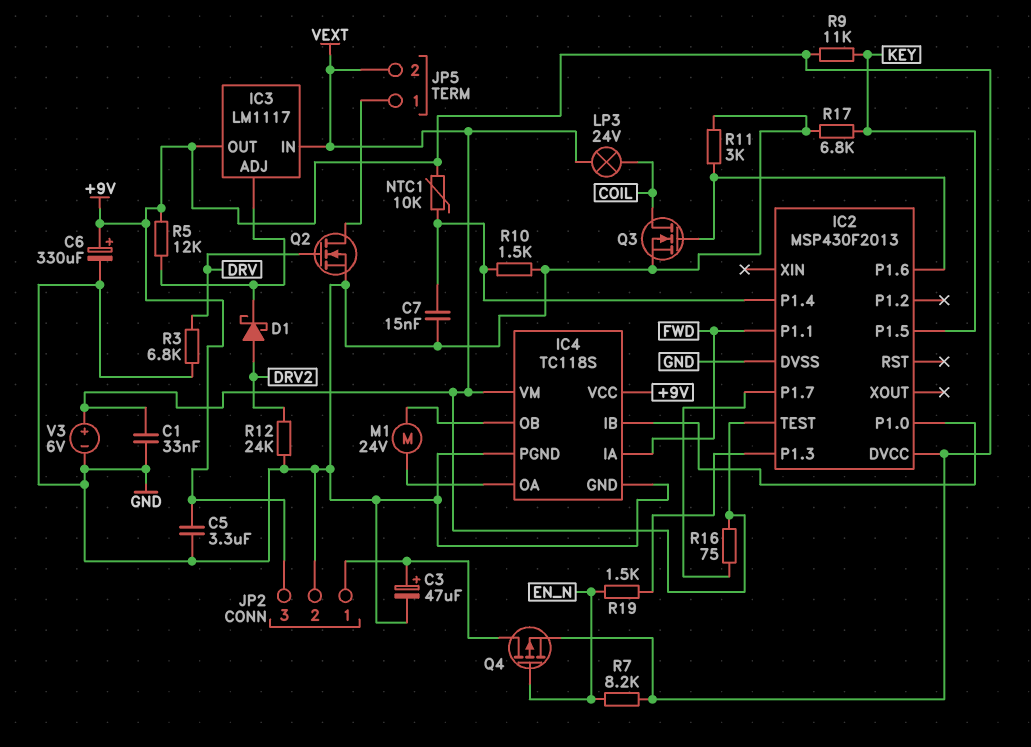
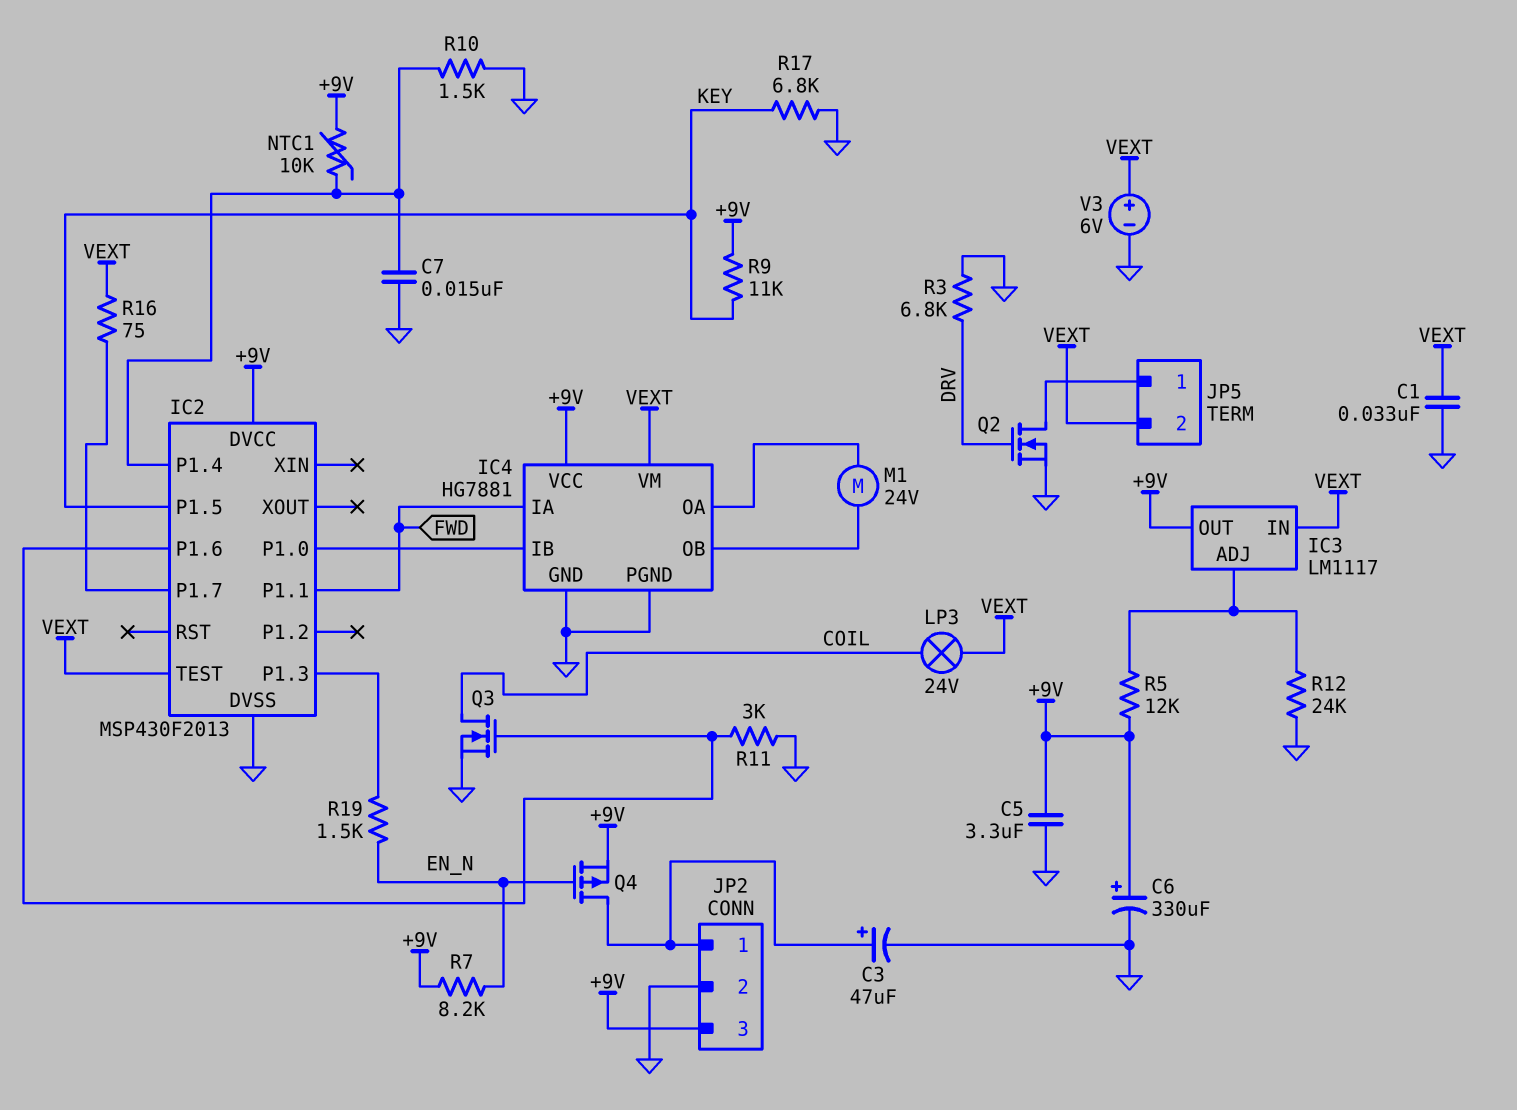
D1: schottky (A DRV2, K IC3/ADJ) -> none
IC4: TC118S -> HG7881
R12: 24k (DRV2, GND) -> 24k (GND, IC3/ADJ)

